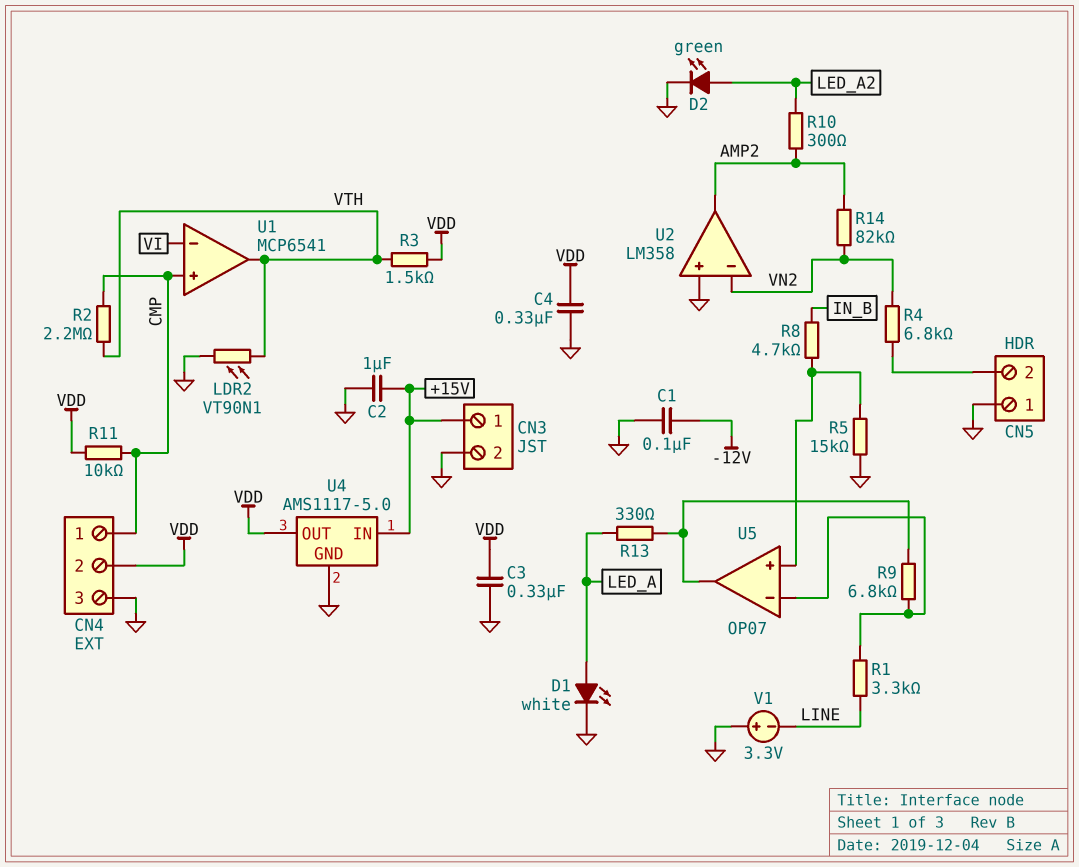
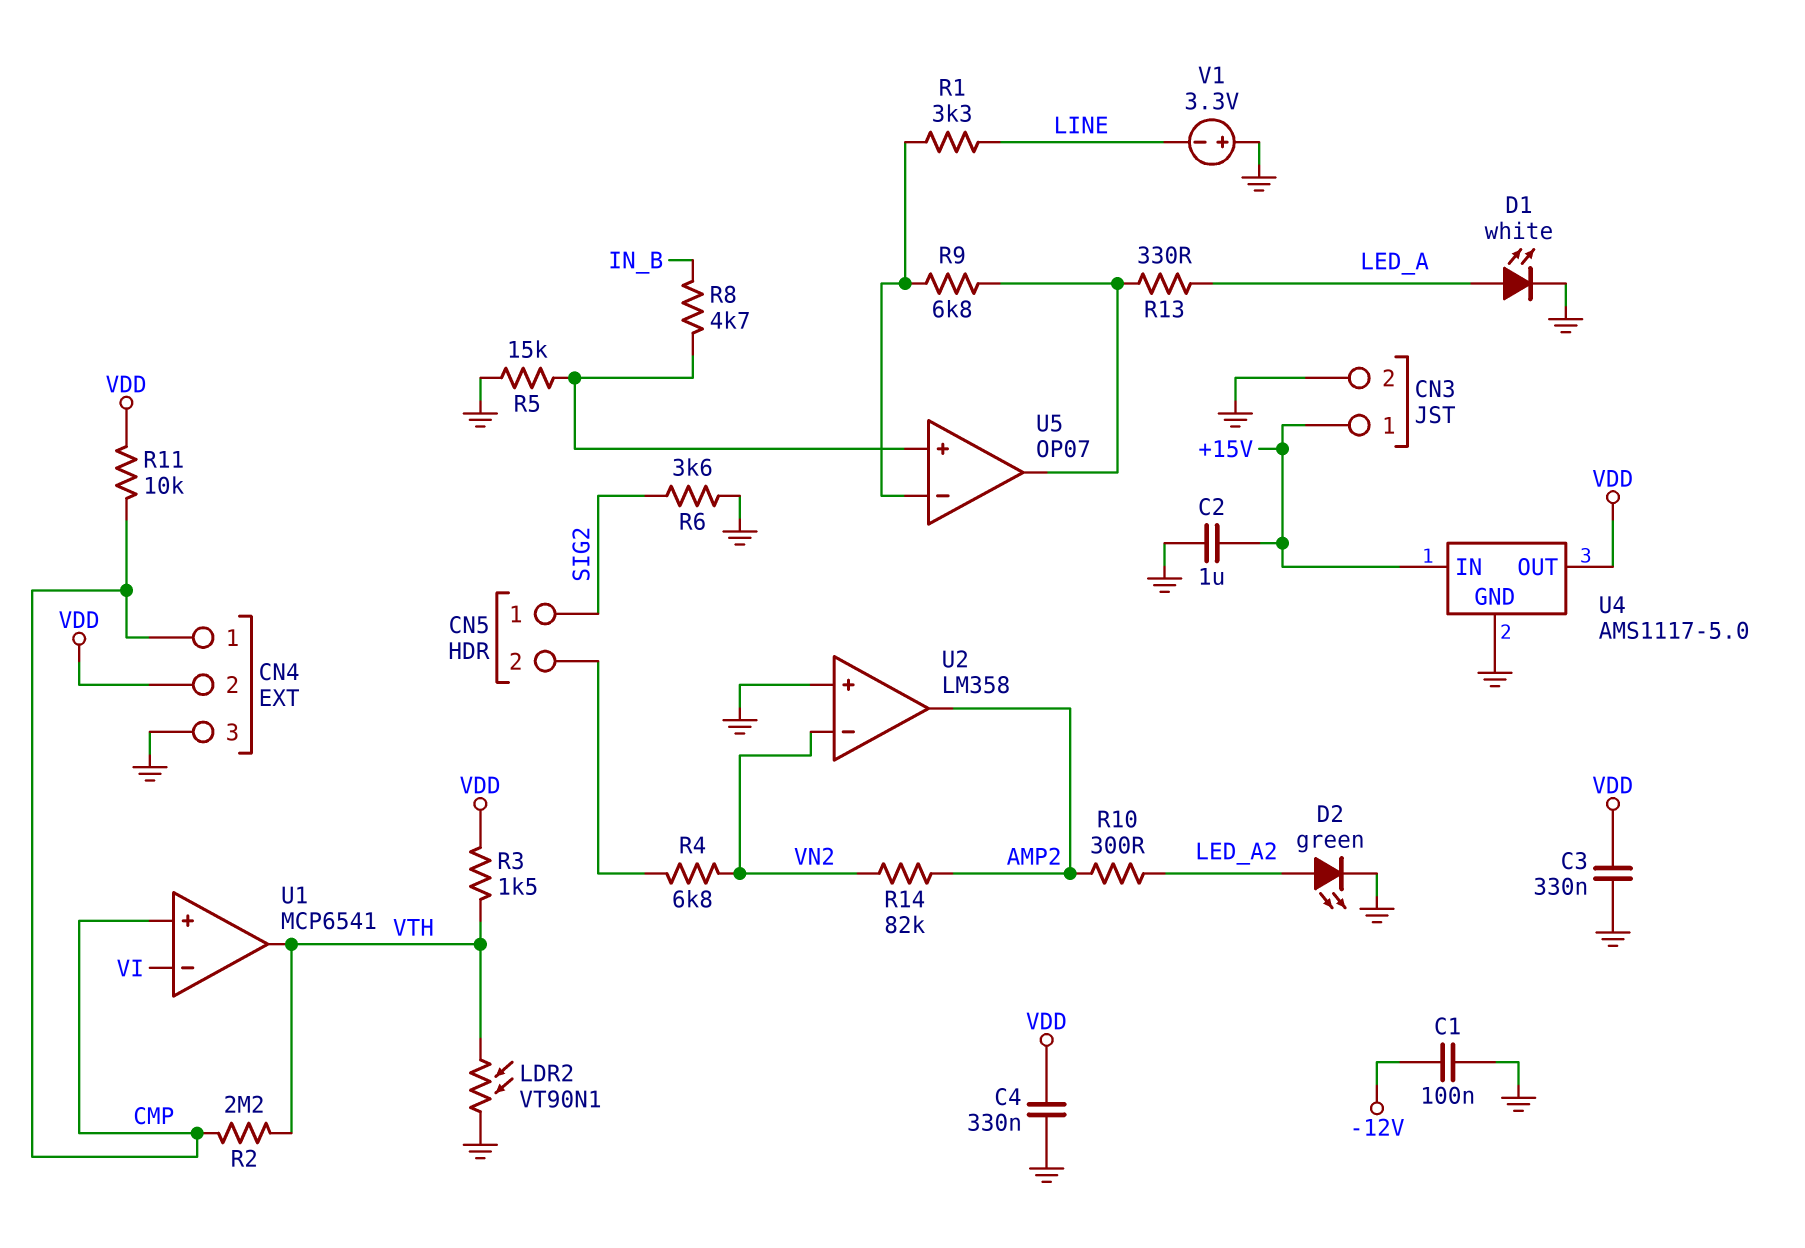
CN5 pin 1: GND -> SIG2
R6: none -> 3.6k (GND, SIG2)

